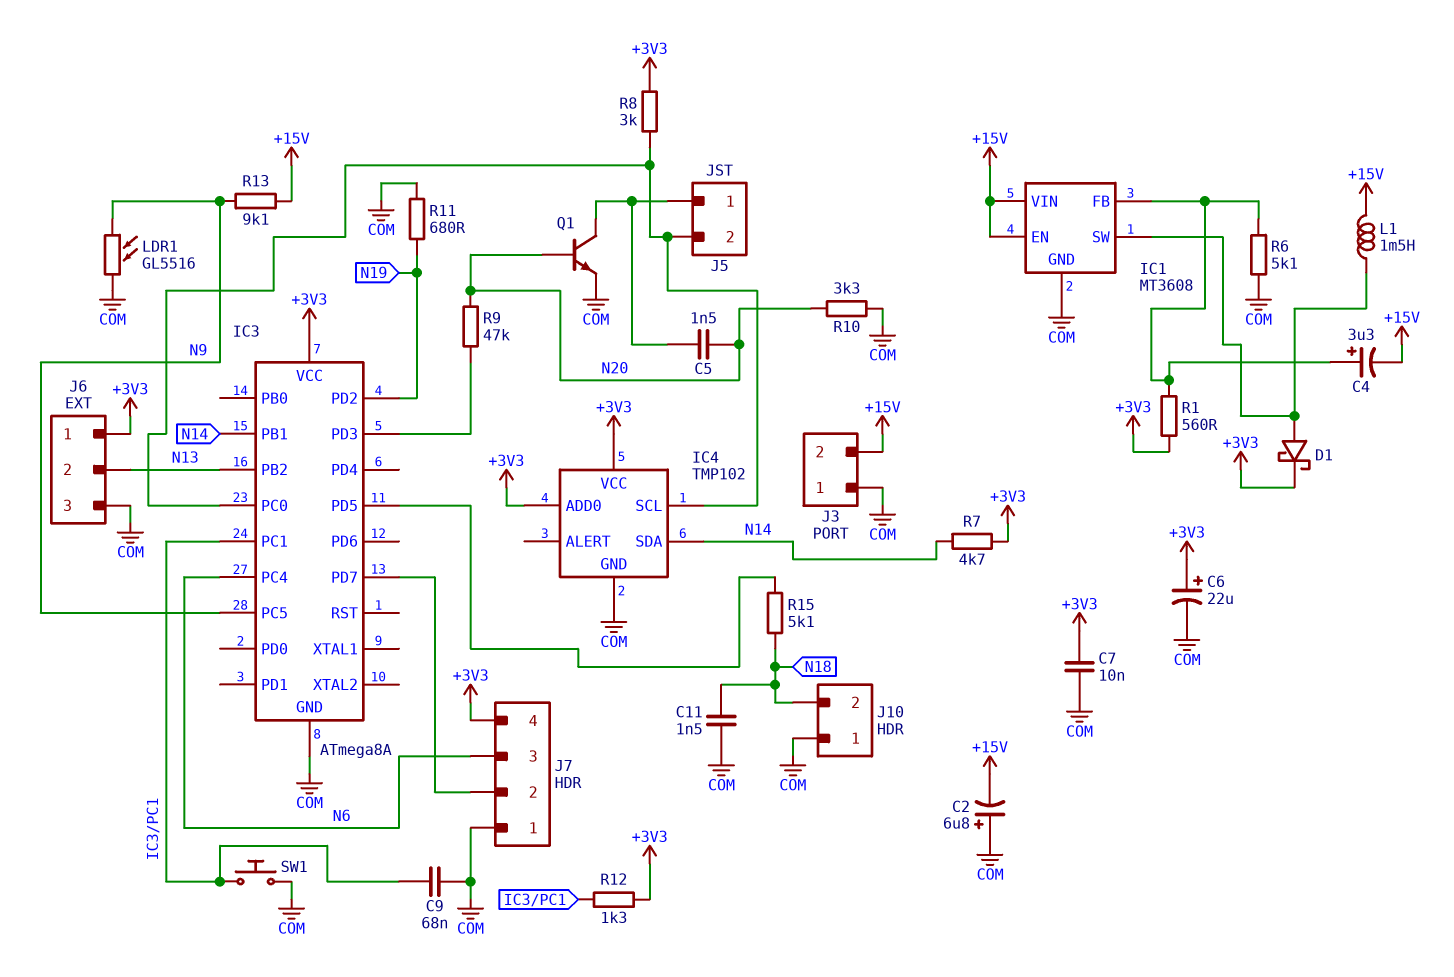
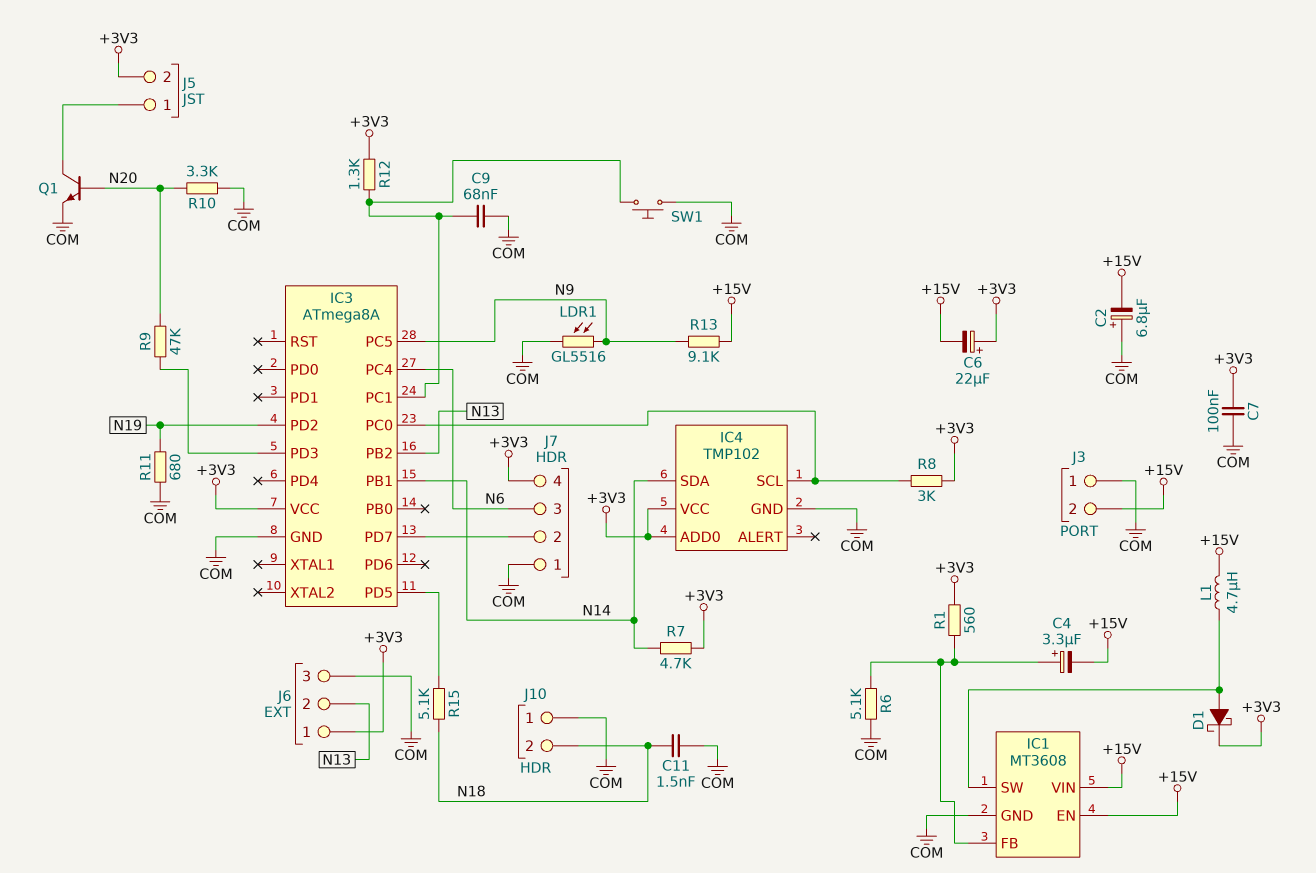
C5: 1.5nF (J5/1, N20) -> none
C6: 22uF (plus +3V3, minus COM) -> 22uF (plus +3V3, minus +15V)
C7: 10nF (+3V3, COM) -> 100nF (+3V3, COM)
J5 pin 2: IC3/PC0 -> +3V3
L1: 1.5mH (+15V, IC1/SW) -> 4.7uH (+15V, IC1/SW)

